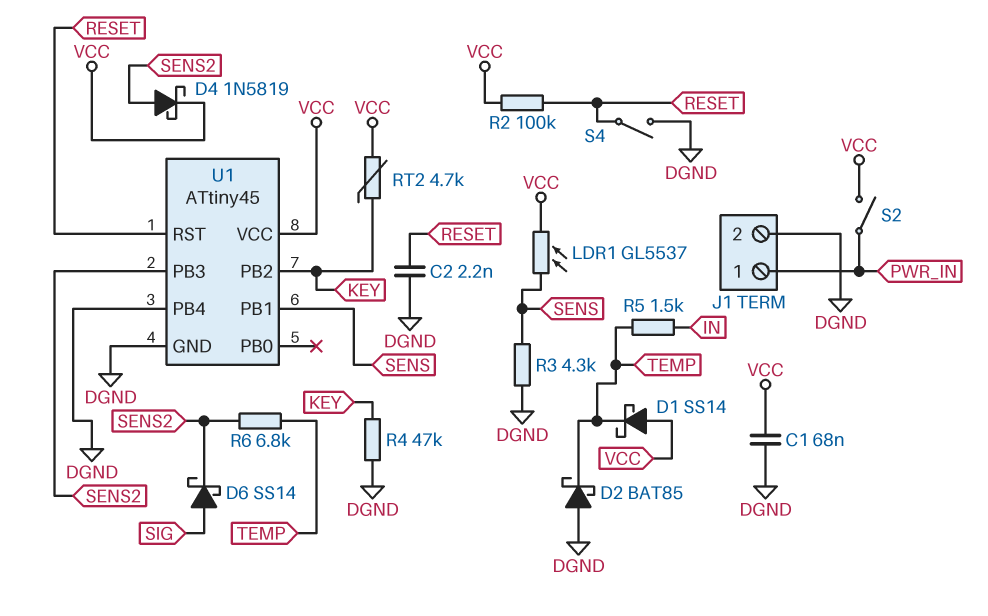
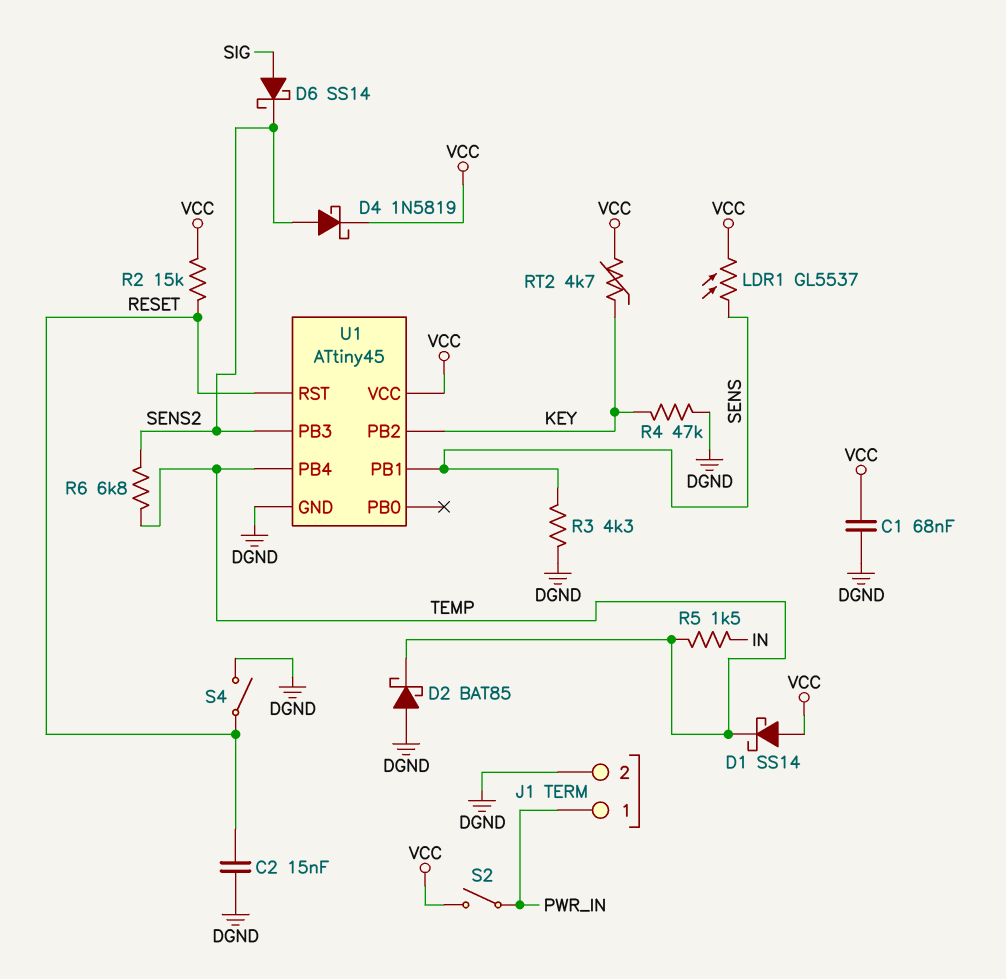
C2: 2.2nF (DGND, RESET) -> 15nF (DGND, RESET)
R2: 100k (RESET, VCC) -> 15k (RESET, VCC)
U1 pin PB4: DGND -> TEMP

